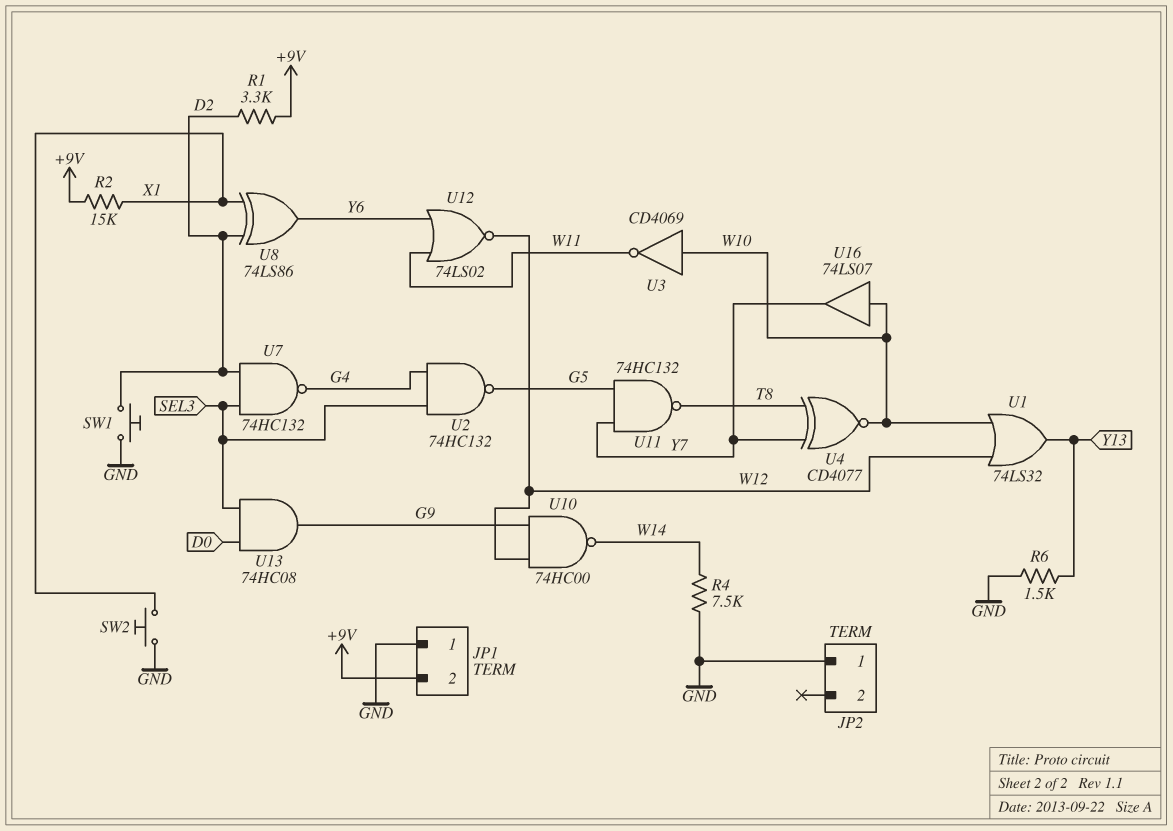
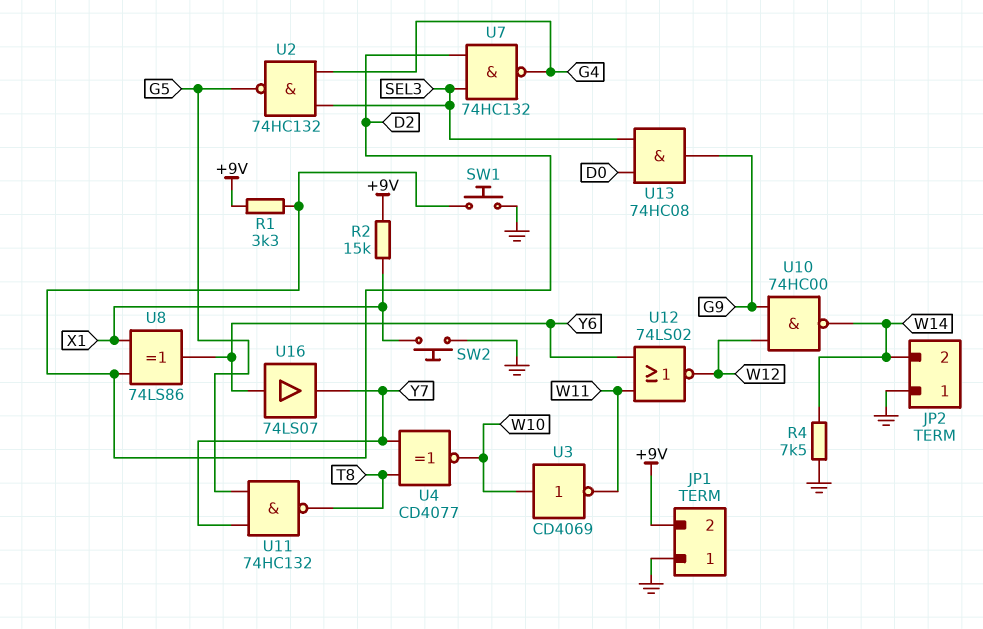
JP2 pin 2: none -> W14
R6: 1.5k (GND, Y13) -> none
U1: OR 74LS32 (in W10, in W12, out Y13) -> none
U16: buffer 74LS07 (in W10, out Y7) -> buffer 74LS07 (in Y6, out Y7)

